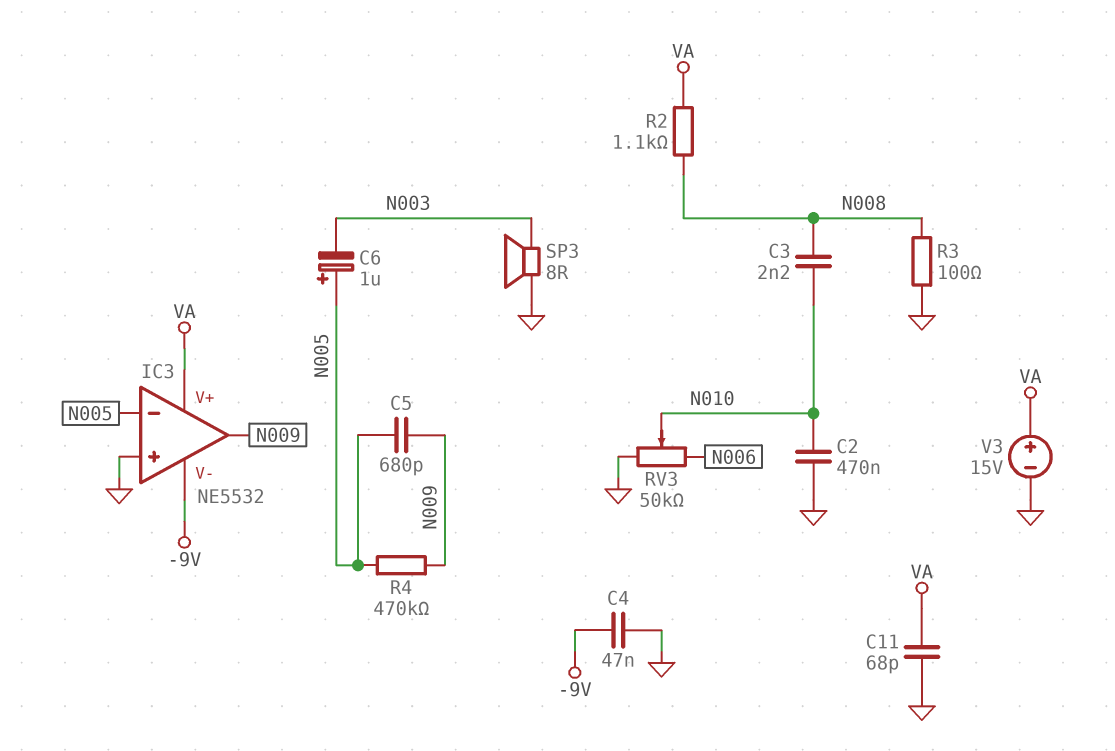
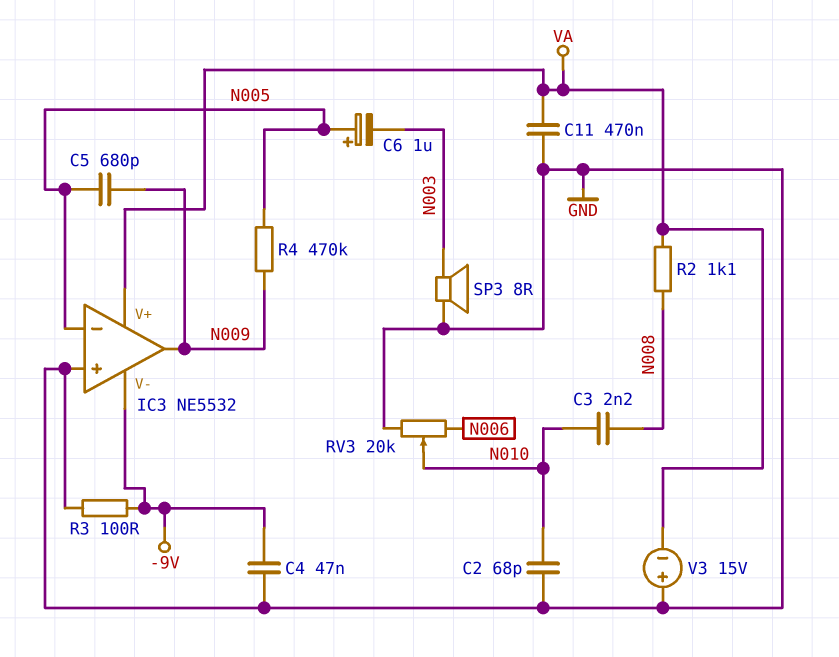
C2: 470nF (GND, N010) -> 68pF (GND, N010)
C11: 68pF (GND, VA) -> 470nF (GND, VA)
R3: 100 (GND, N008) -> 100 (-9V, GND)
RV3: 50k (GND, N006, wiper N010) -> 20k (GND, N006, wiper N010)
V3: 15V (plus VA, minus GND) -> 15V (plus GND, minus VA)

